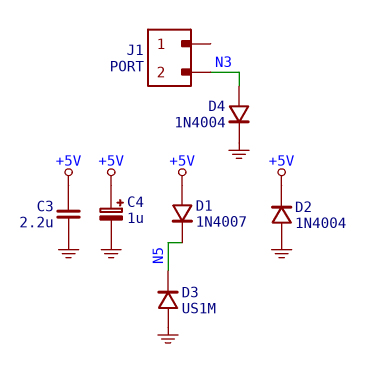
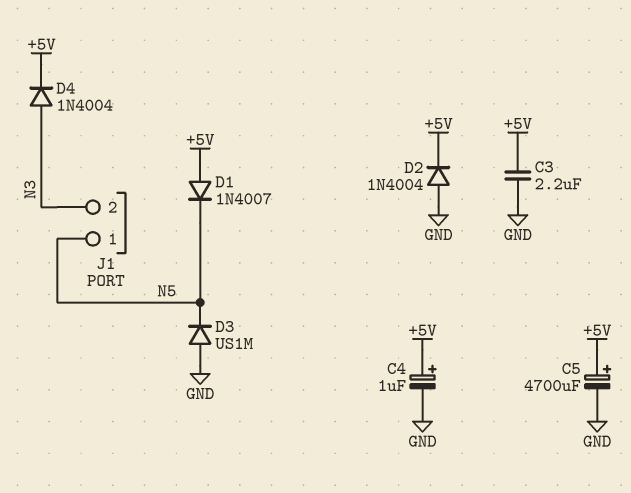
C5: none -> 4700uF (plus +5V, minus GND)
D4: diode 1N4004 (A N3, K GND) -> diode 1N4004 (A N3, K +5V)
J1 pin 1: none -> N5

